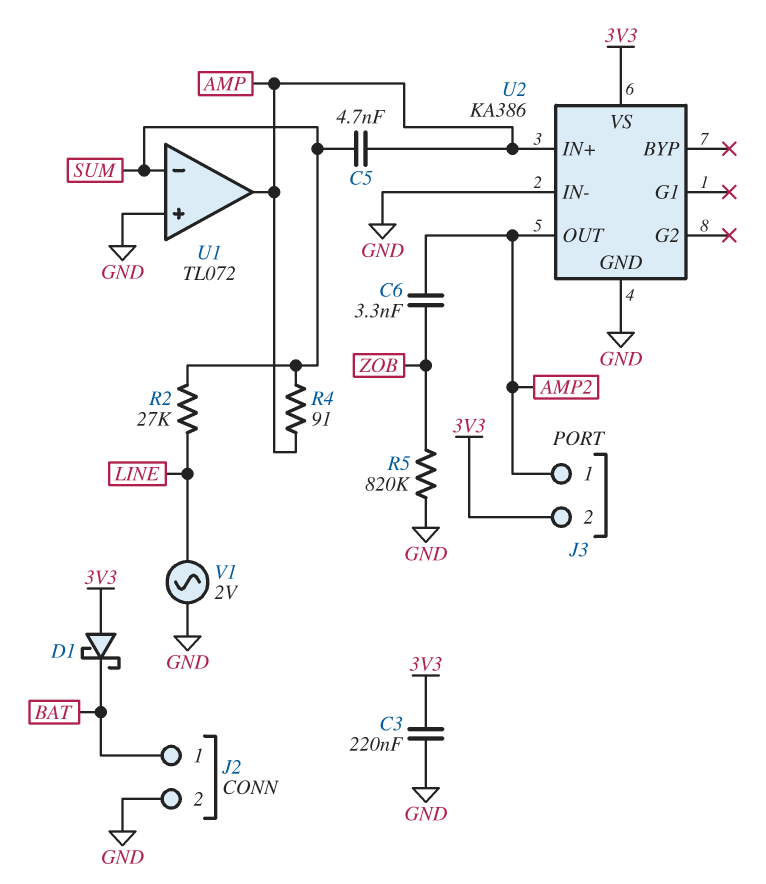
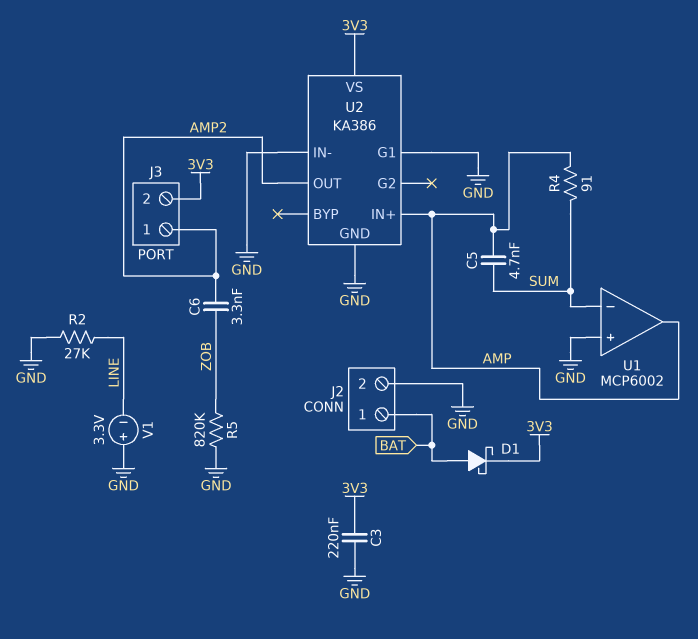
D1: schottky (A 3V3, K BAT) -> schottky (A BAT, K 3V3)
R2: 27k (LINE, SUM) -> 27k (GND, LINE)
U1: TL072 -> MCP6002
U2 pin G1: none -> GND
V1: AC 2V (GND, LINE) -> 3.3V (plus GND, minus LINE)

